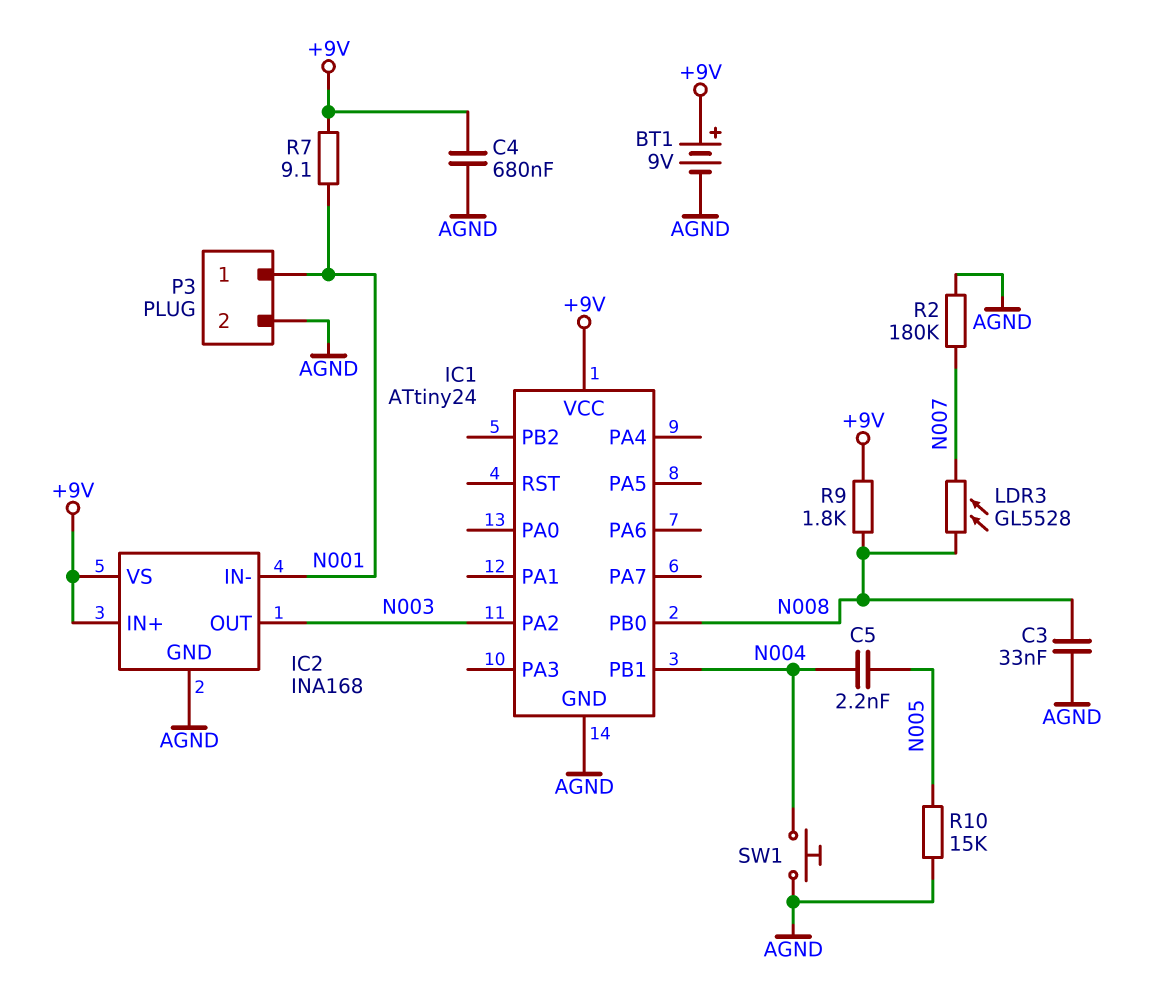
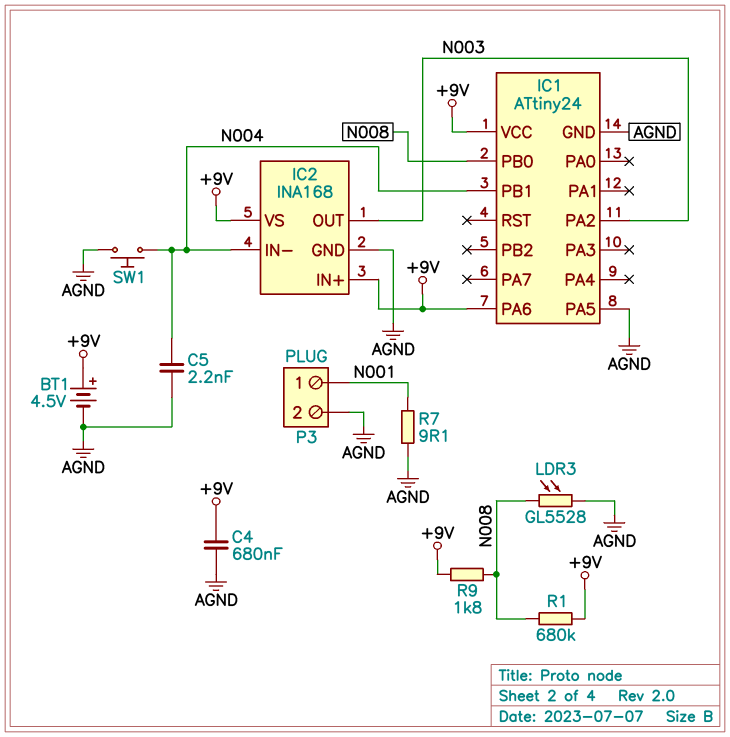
BT1: 9V (plus +9V, minus AGND) -> 4.5V (plus +9V, minus AGND)
C3: 33nF (AGND, N008) -> none
C5: 2.2nF (N004, N005) -> 2.2nF (AGND, N004)
IC1 pin PA5: none -> AGND
IC1 pin PA6: none -> +9V
IC2 pin IN-: N001 -> N004
LDR3: GL5528 (N007, N008) -> GL5528 (AGND, N008)
R1: none -> 680k (+9V, N008)
R2: 180k (AGND, N007) -> none
R7: 9.1 (+9V, N001) -> 9.1 (AGND, N001)
R10: 15k (AGND, N005) -> none

